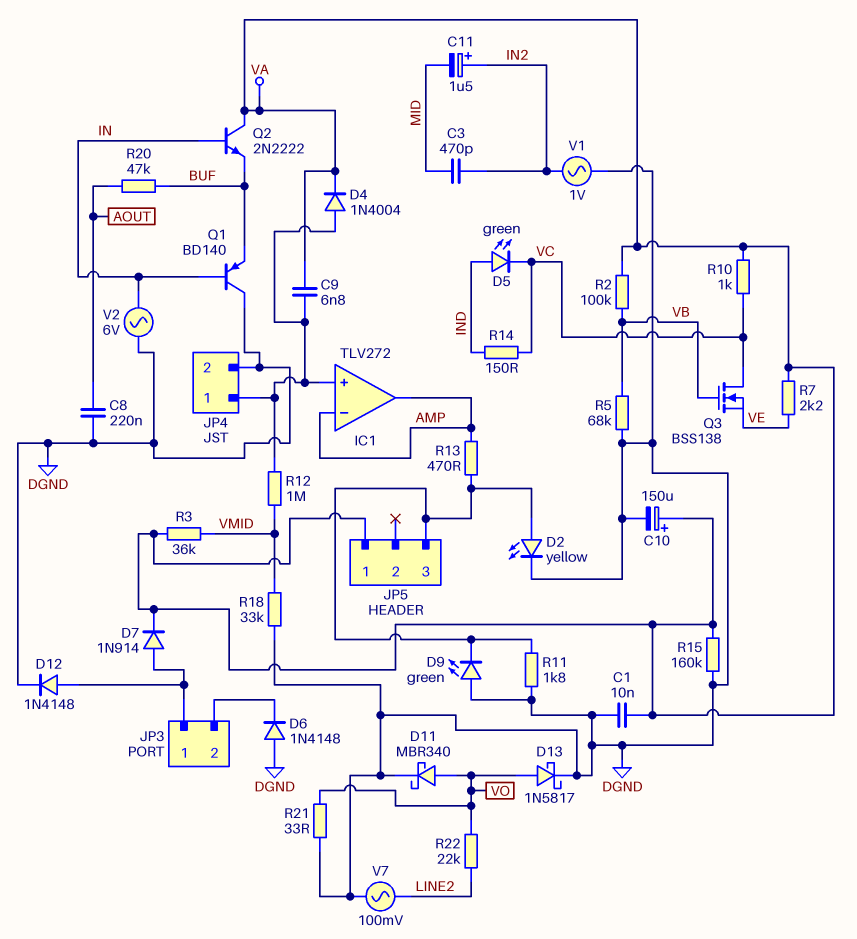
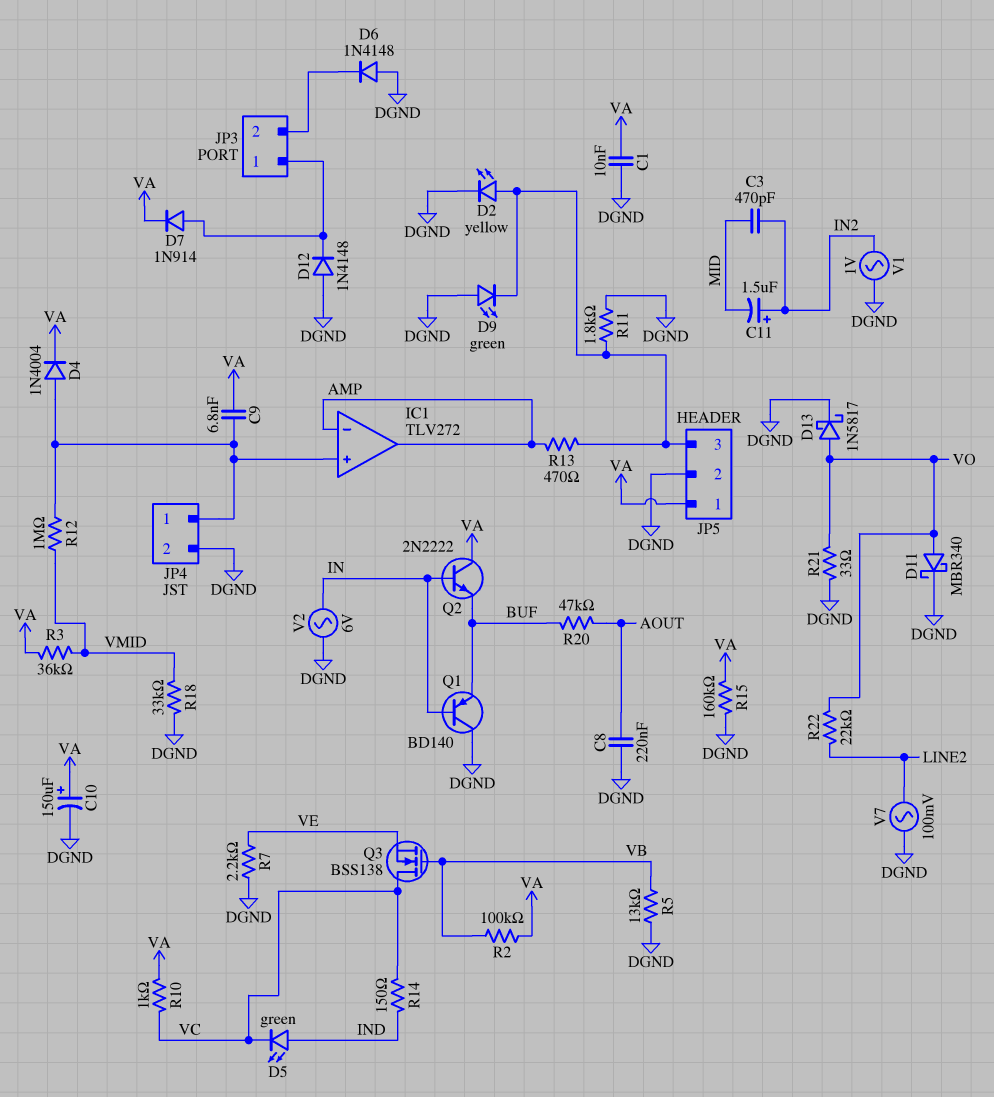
D12: diode 1N4148 (A JP3/1, K DGND) -> diode 1N4148 (A DGND, K JP3/1)
JP5 pin 2: none -> DGND
R5: 68k (DGND, VB) -> 13k (DGND, VB)
R7: 2.2k (VA, VE) -> 2.2k (DGND, VE)

